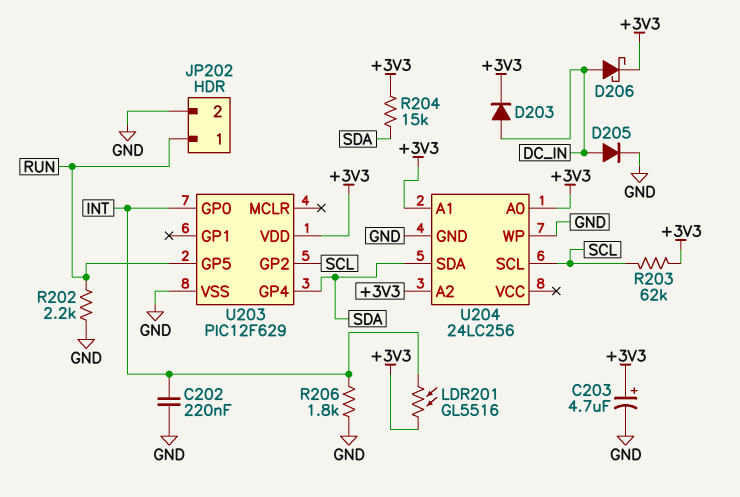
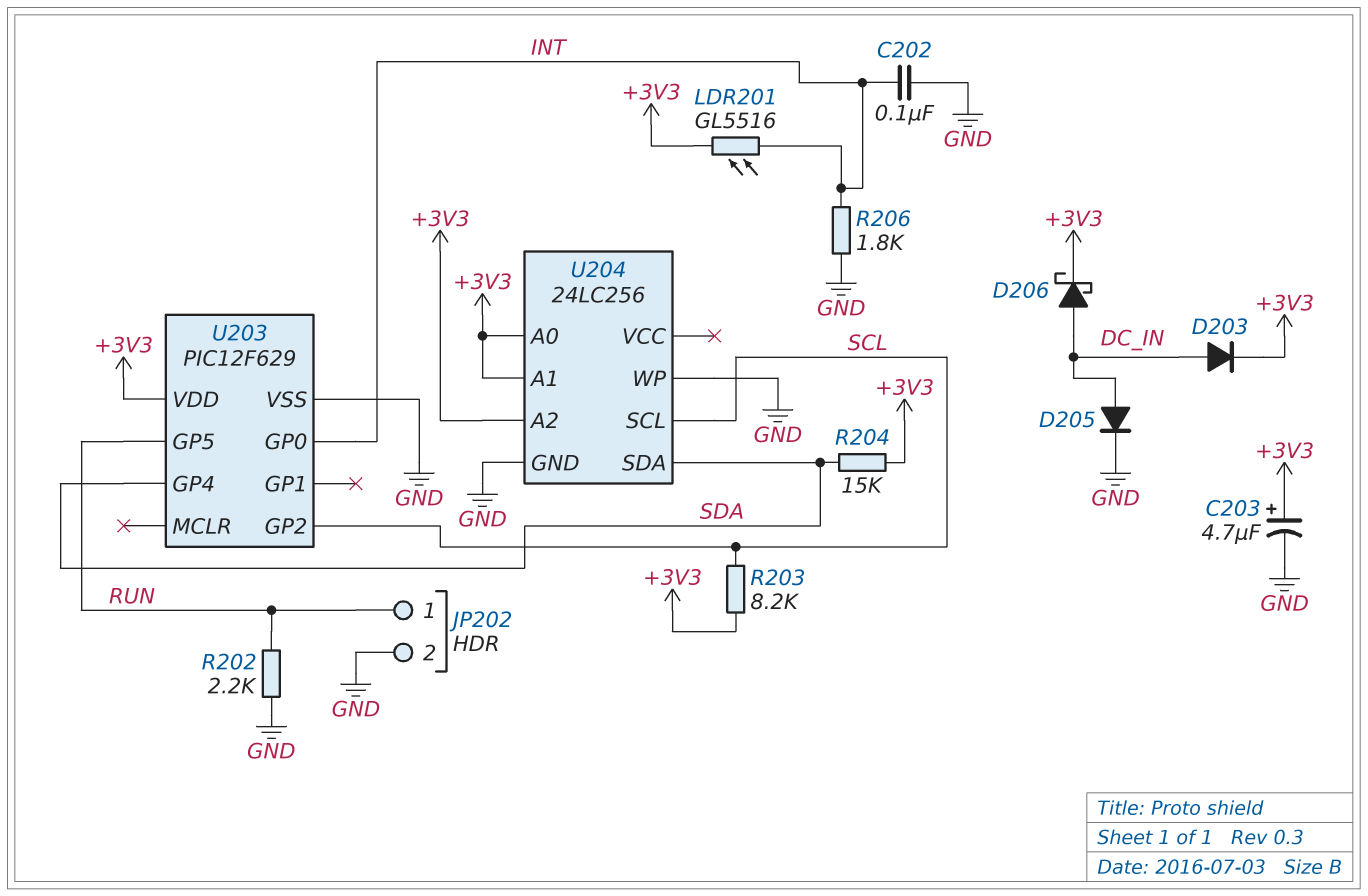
C202: 220nF (GND, INT) -> 100nF (GND, INT)
R203: 62k (+3V3, SCL) -> 8.2k (+3V3, SCL)

